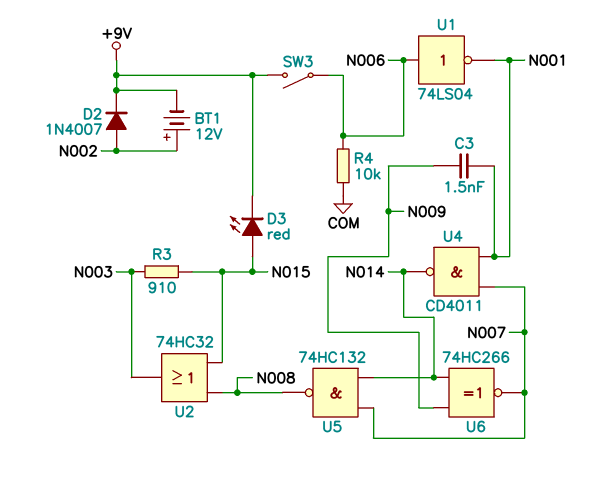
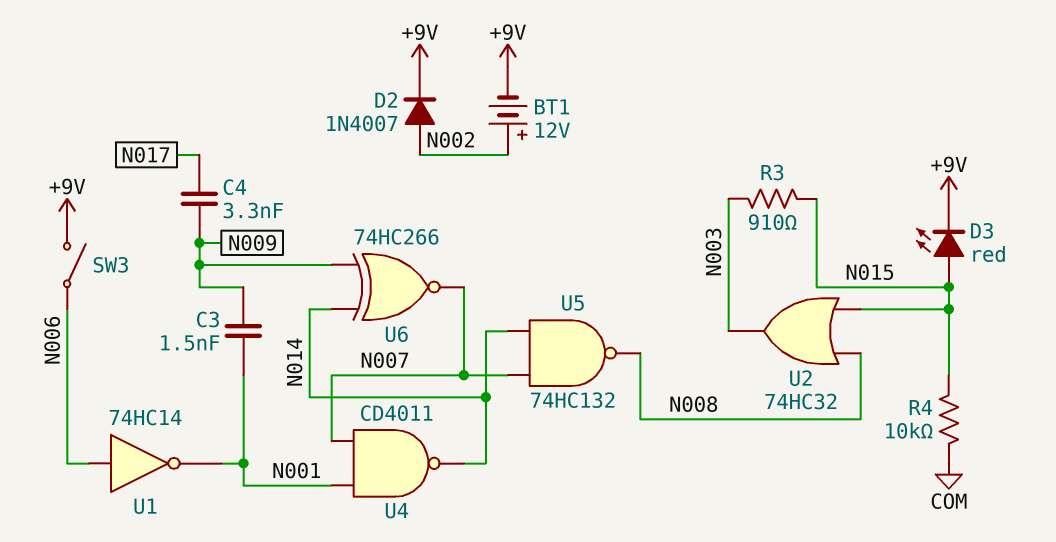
C4: none -> 3.3nF (N009, N017)
R4: 10k (COM, N006) -> 10k (COM, N015)
U1: NOT 74LS04 (in N006, out N001) -> NOT 74HC14 (in N006, out N001)

